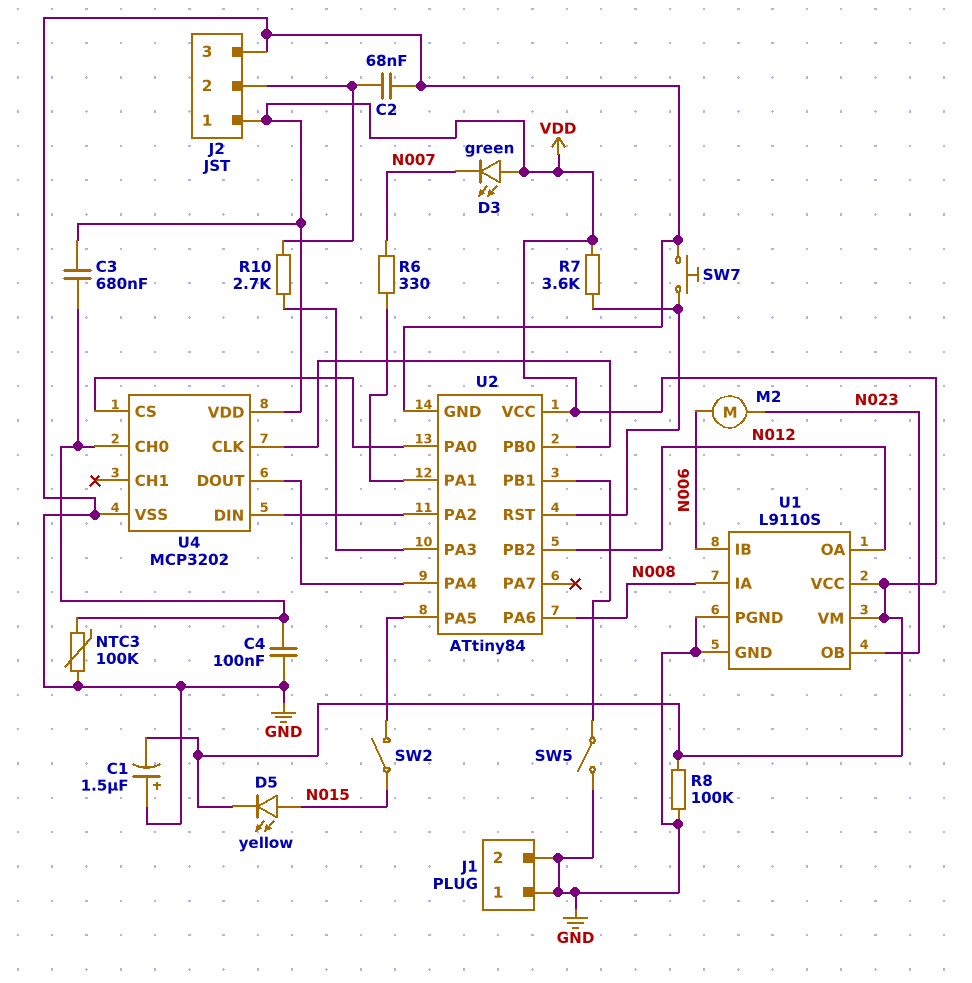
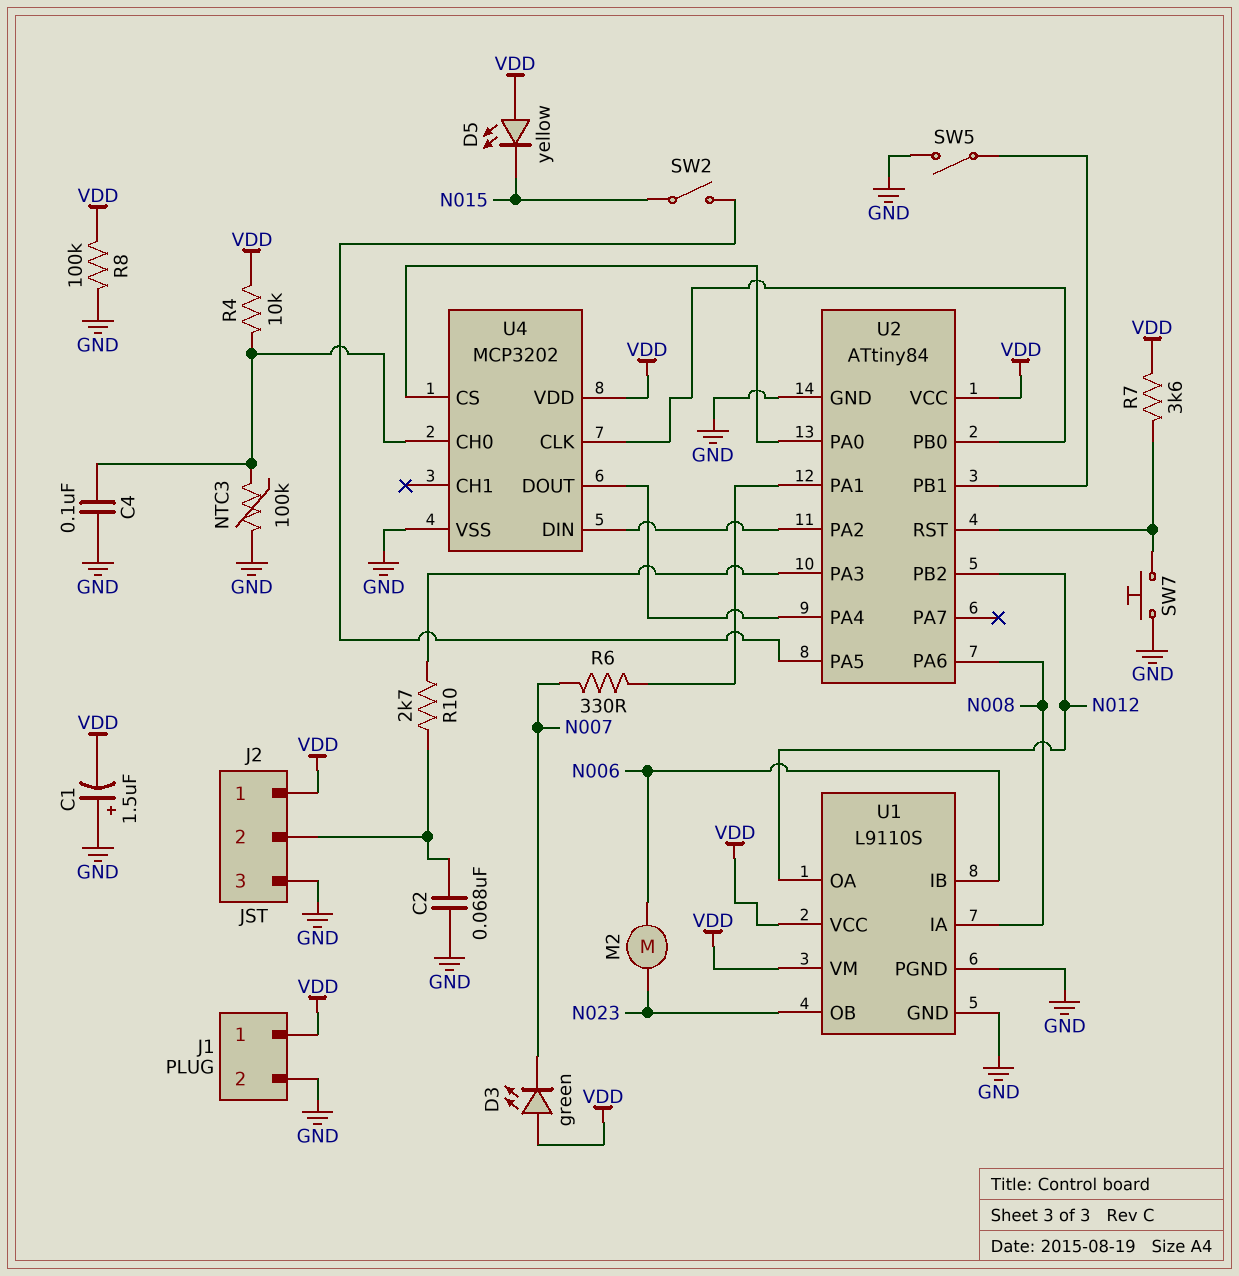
C3: 680nF (U4/CH0, VDD) -> none
D5: LED yellow (A N015, K VDD) -> LED yellow (A VDD, K N015)
J1 pin 1: GND -> VDD
R4: none -> 10k (U4/CH0, VDD)

